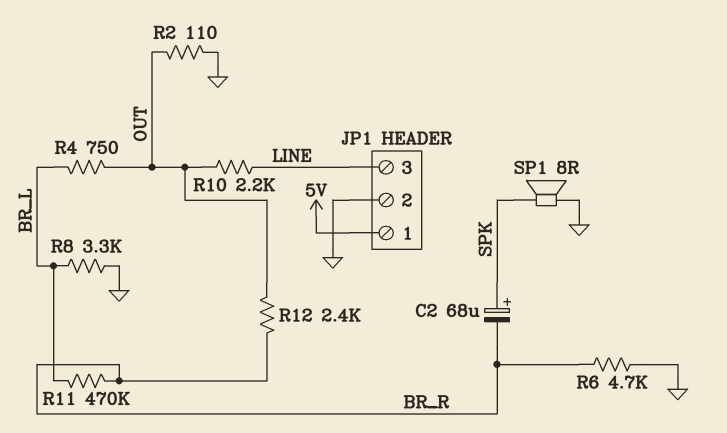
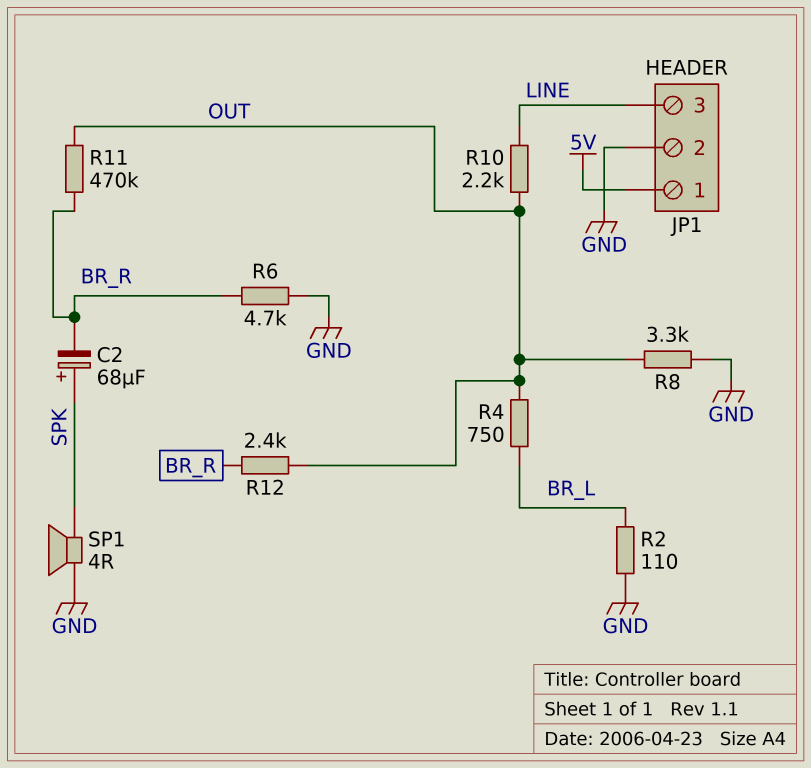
R2: 110 (GND, OUT) -> 110 (BR_L, GND)
R8: 3.3k (BR_L, GND) -> 3.3k (GND, OUT)
R11: 470k (BR_L, BR_R) -> 470k (BR_R, OUT)
SP1: speaker 8R (GND, SPK) -> speaker 4R (GND, SPK)

